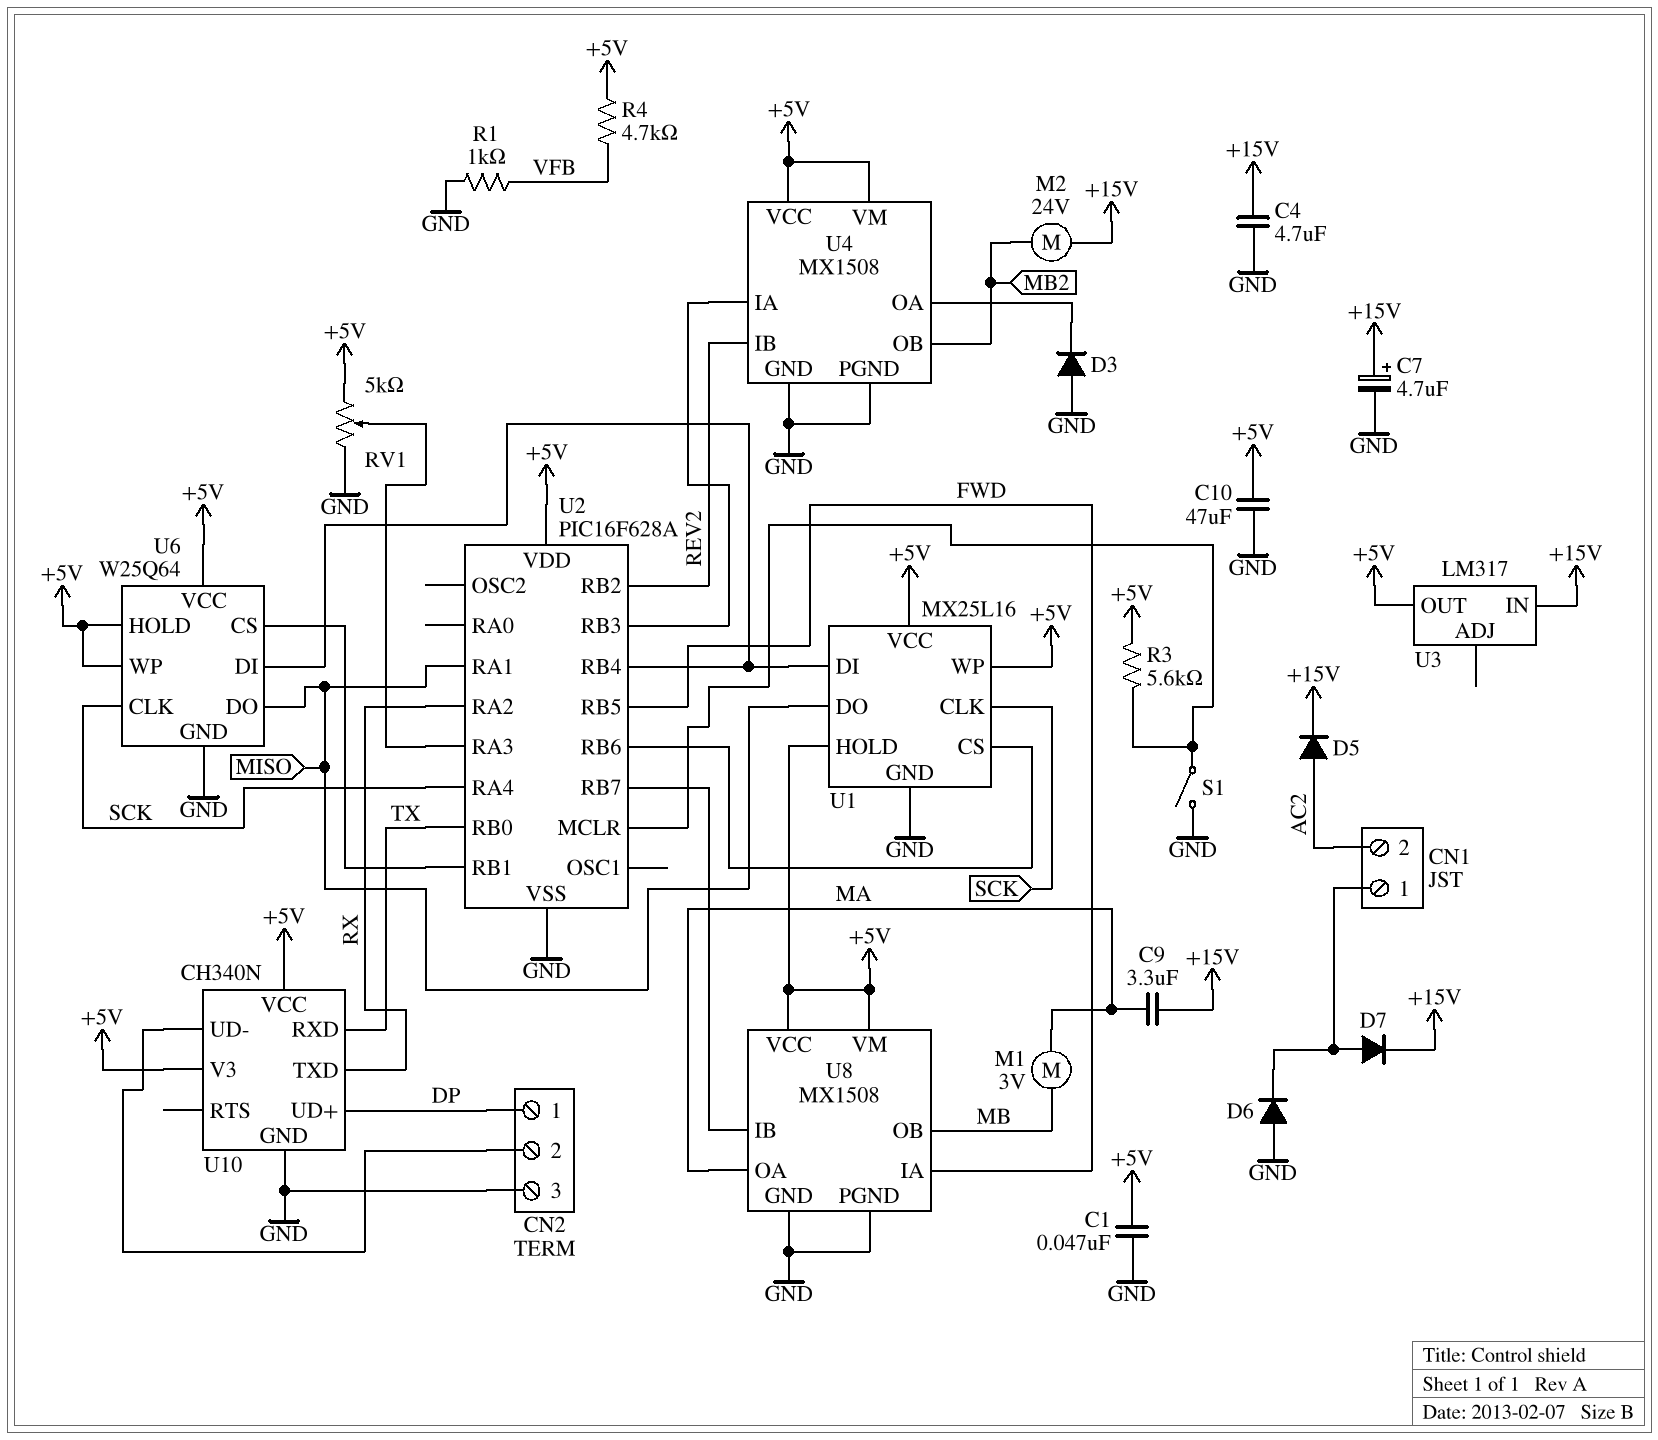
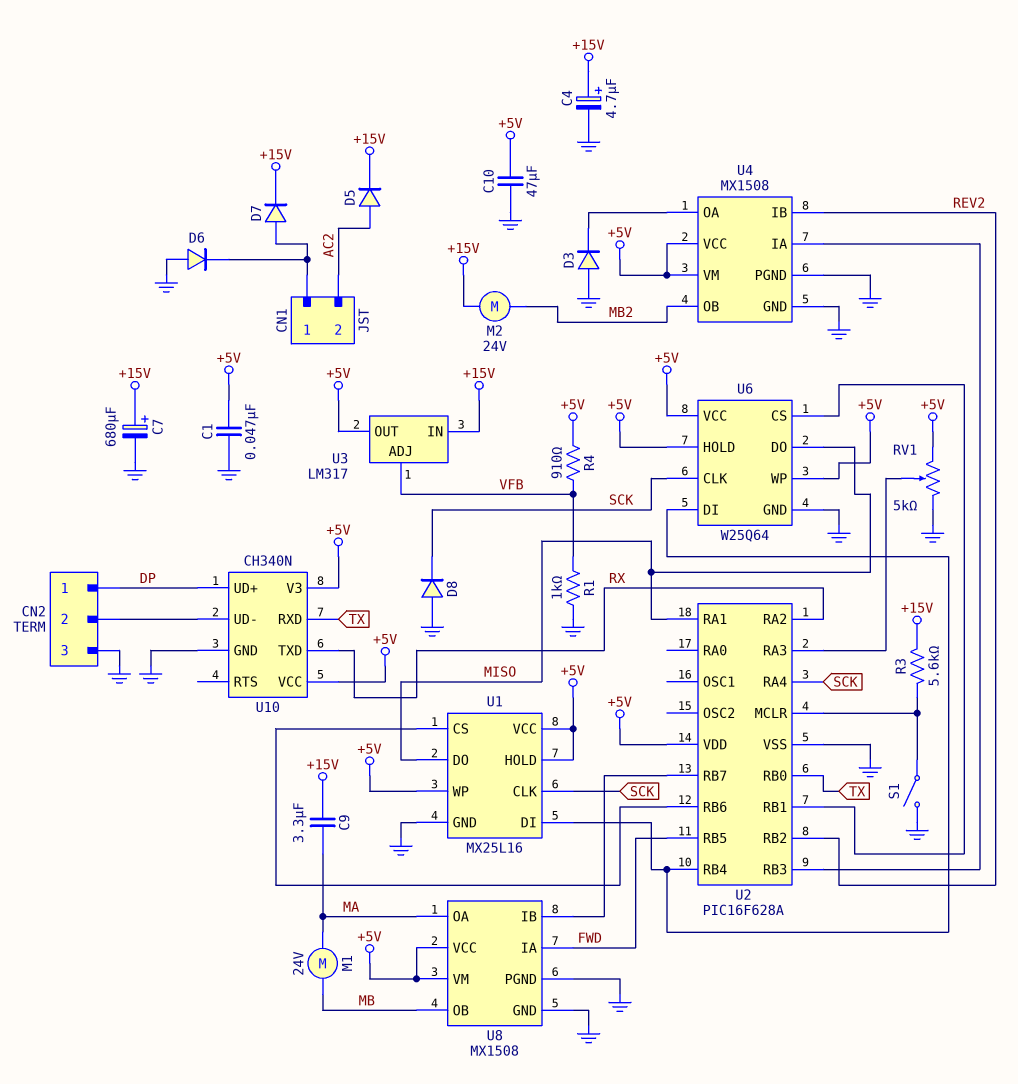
C4: 4.7uF (+15V, GND) -> 4.7uF (plus +15V, minus GND)
C7: 4.7uF (plus +15V, minus GND) -> 680uF (plus +15V, minus GND)
D8: none -> diode (A GND, K SCK)
M1: motor 3V (MA, MB) -> motor 24V (MA, MB)
R3: 5.6k (+5V, U2/MCLR) -> 5.6k (+15V, U2/MCLR)
R4: 4.7k (+5V, VFB) -> 910 (+5V, VFB)
U3 pin ADJ: none -> VFB

